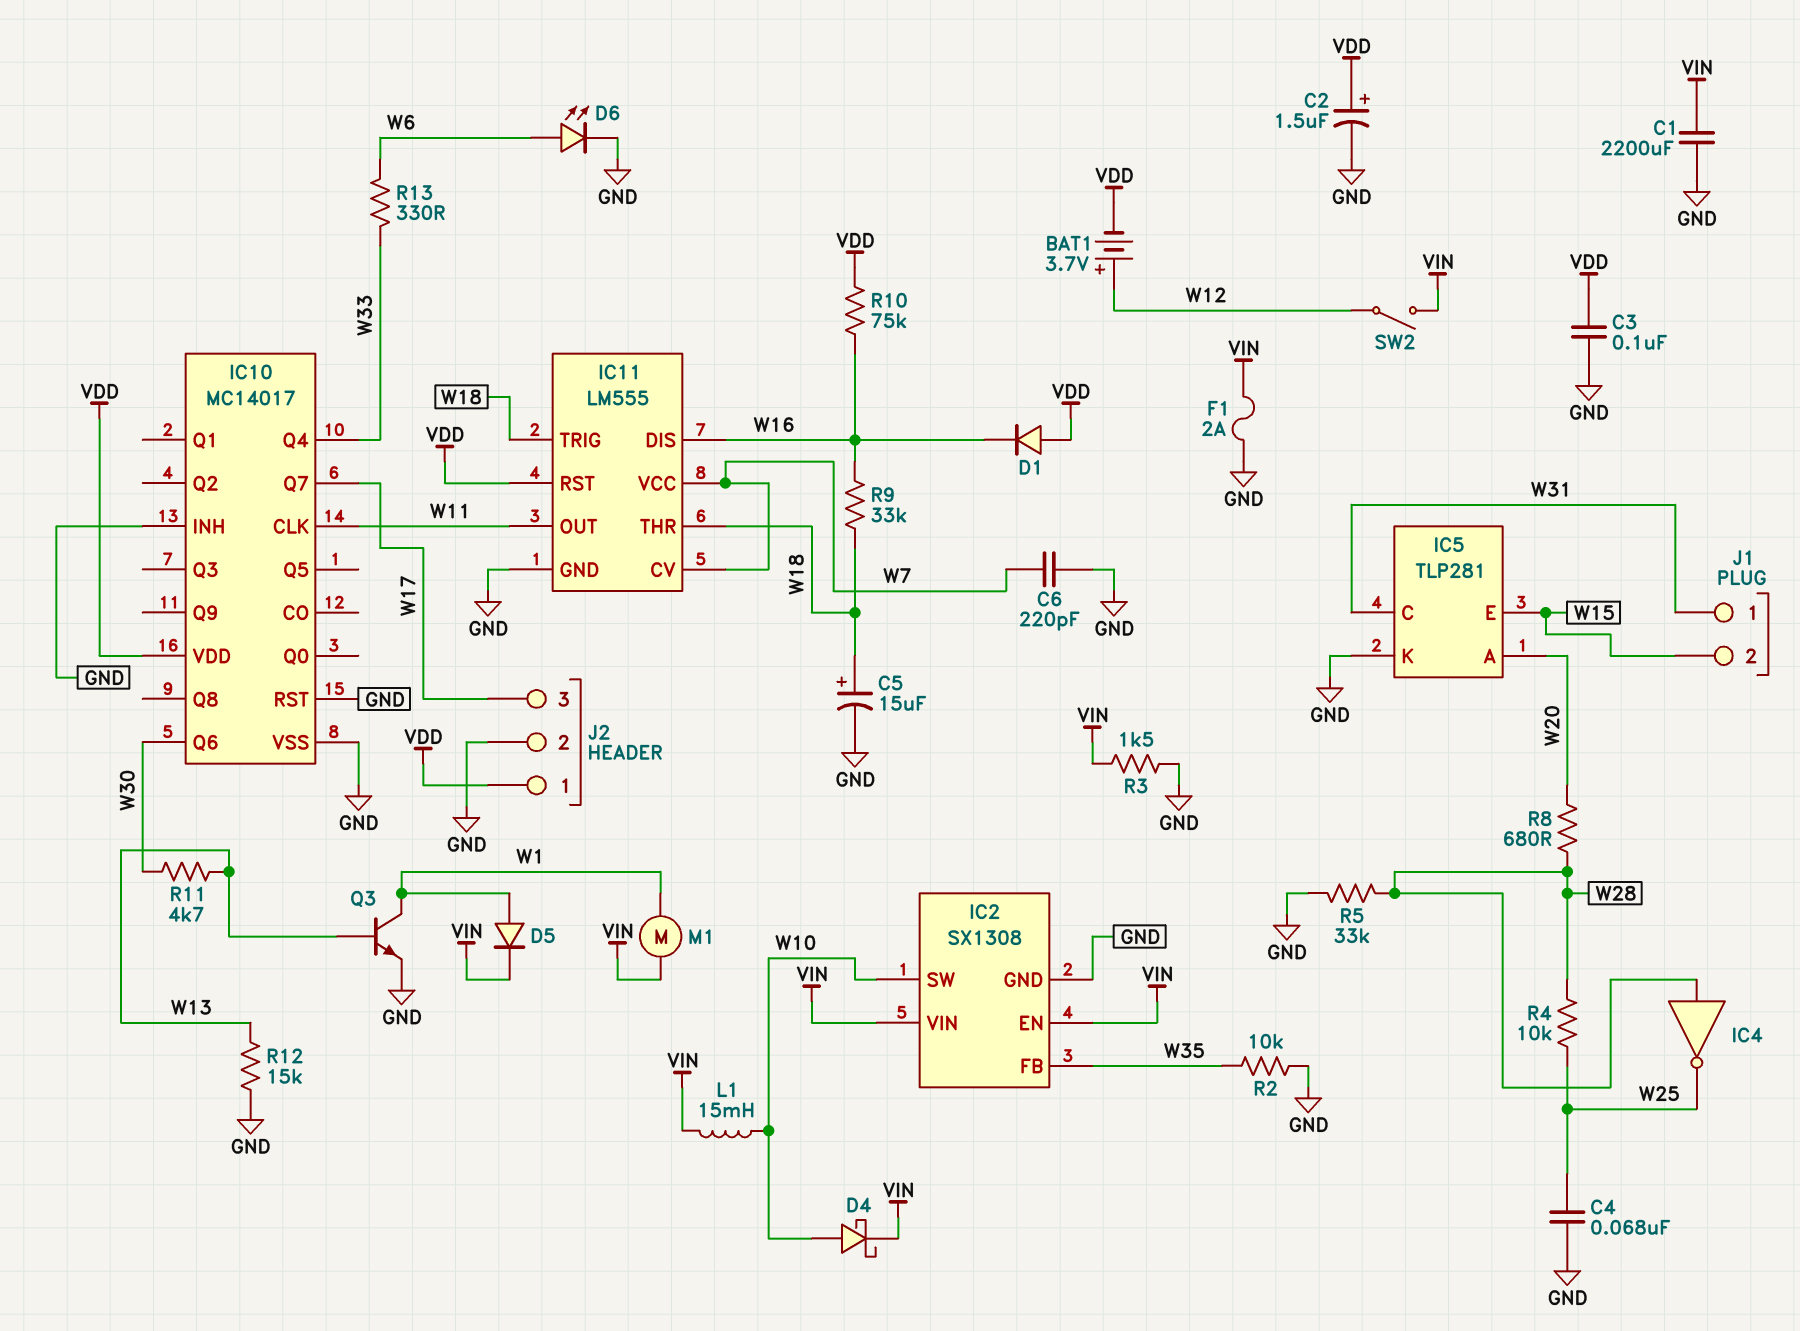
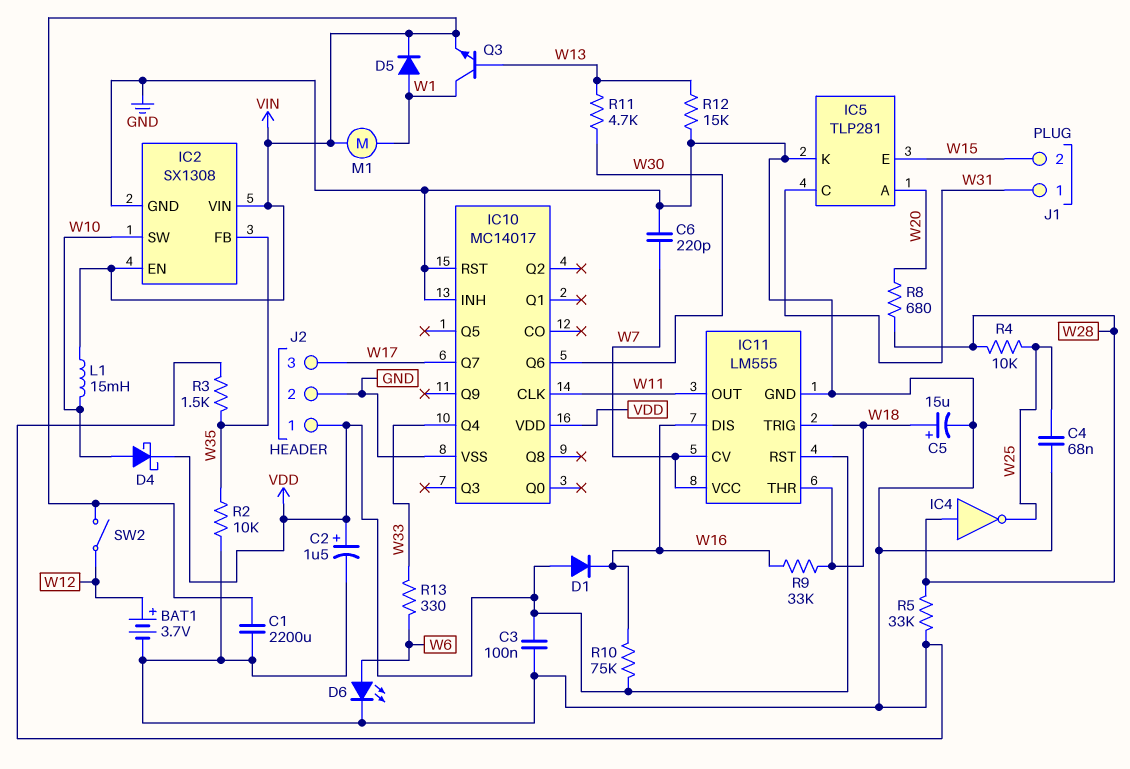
BAT1: 3.7V (plus W12, minus VDD) -> 3.7V (plus W12, minus GND)
D4: schottky (A W10, K VIN) -> schottky (A W10, K VDD)
F1: 2A (GND, VIN) -> none
Q3: NPN (B W13, C W1, E GND) -> NPN (B W13, C W1, E VIN)
R3: 1.5k (GND, VIN) -> 1.5k (GND, W35)

